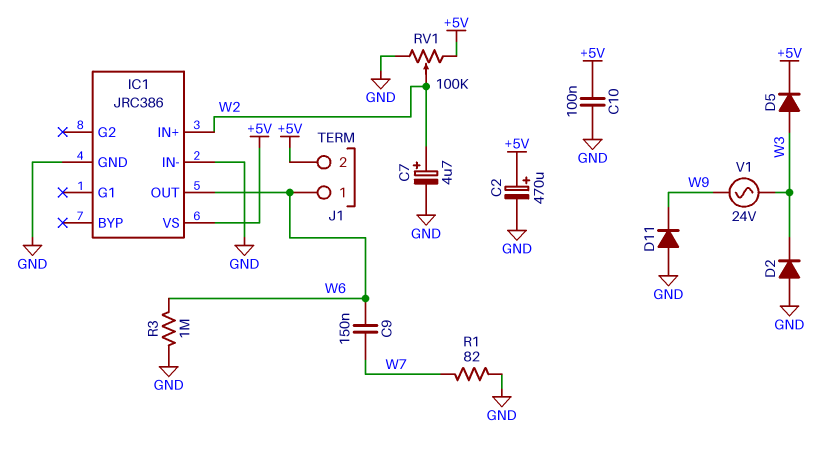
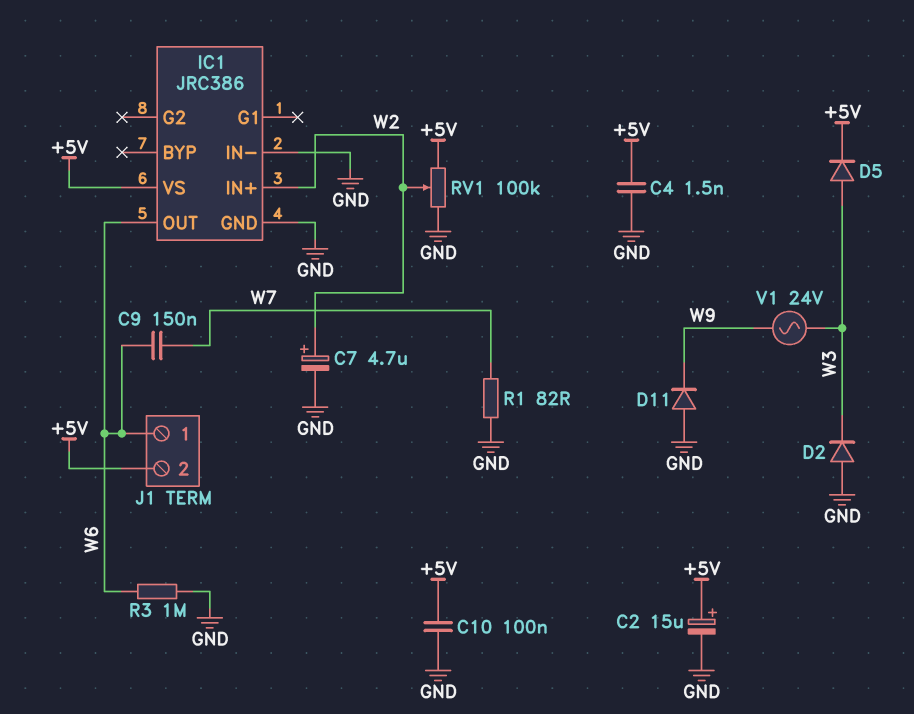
C2: 470uF (plus +5V, minus GND) -> 15uF (plus +5V, minus GND)
C4: none -> 1.5nF (+5V, GND)

